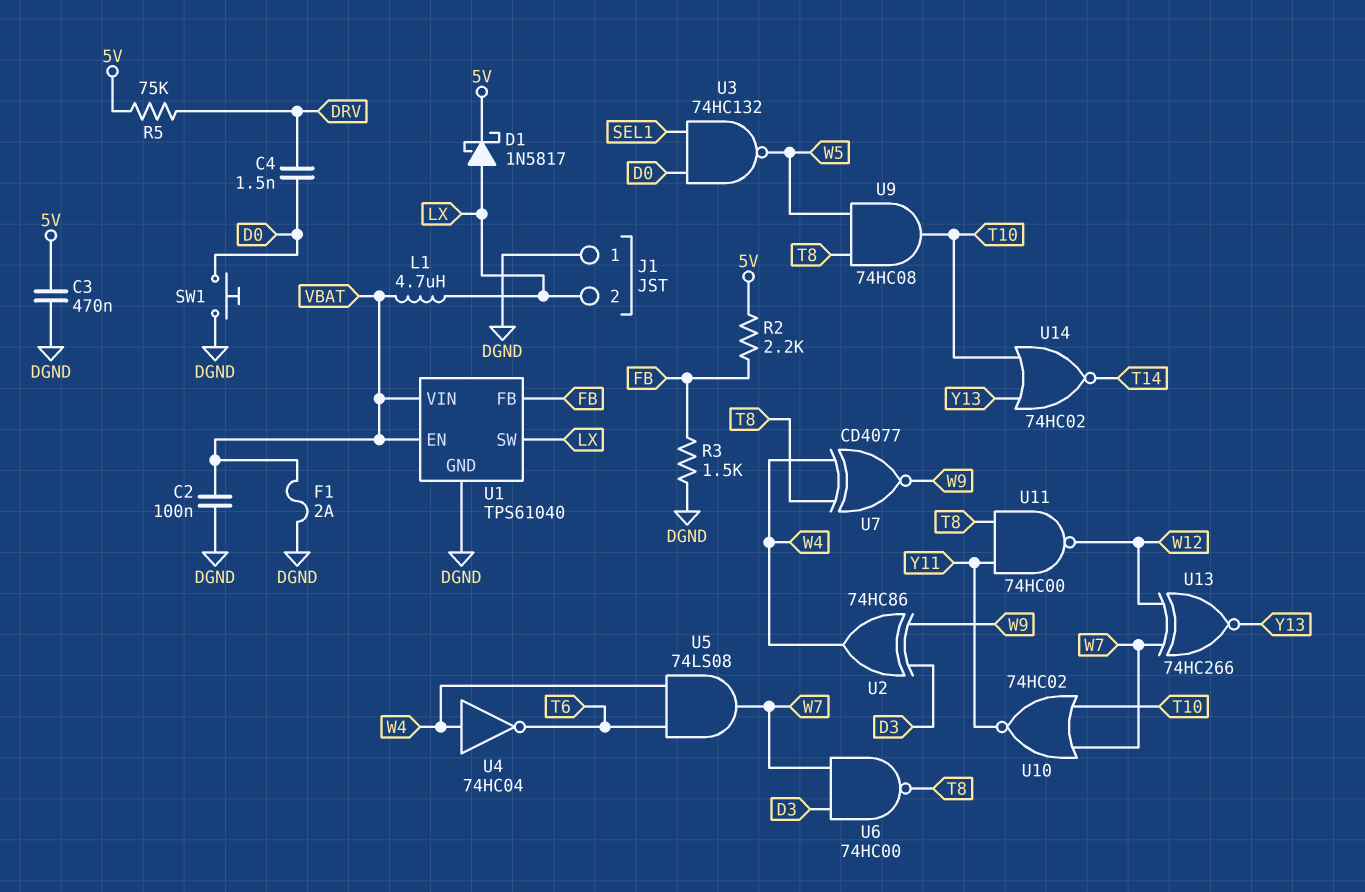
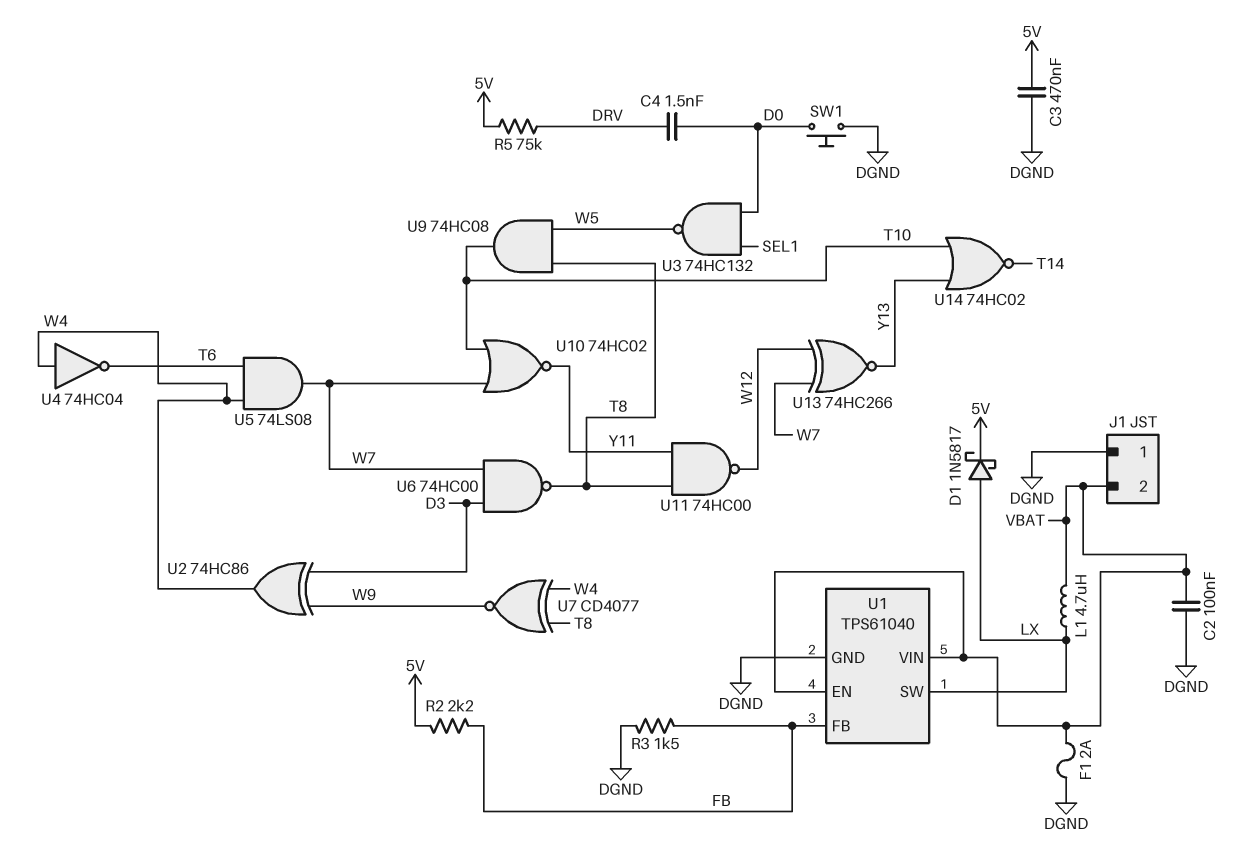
J1 pin 2: LX -> VBAT

